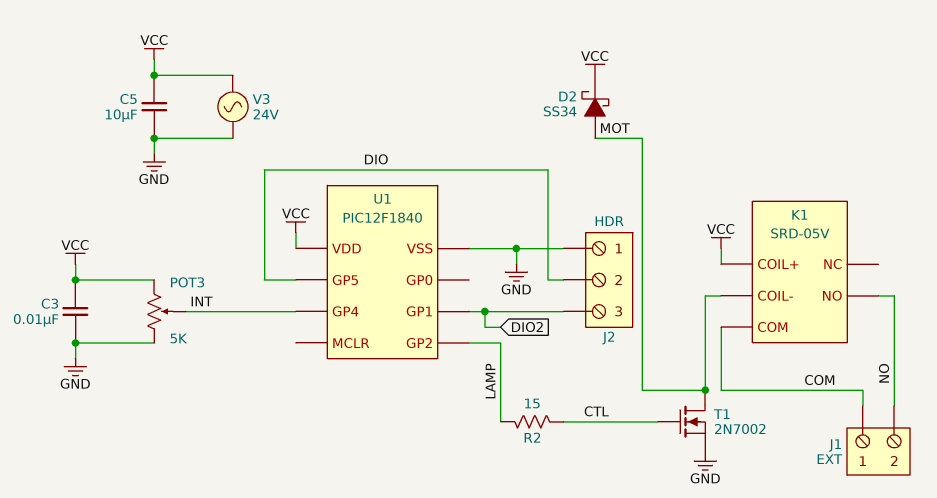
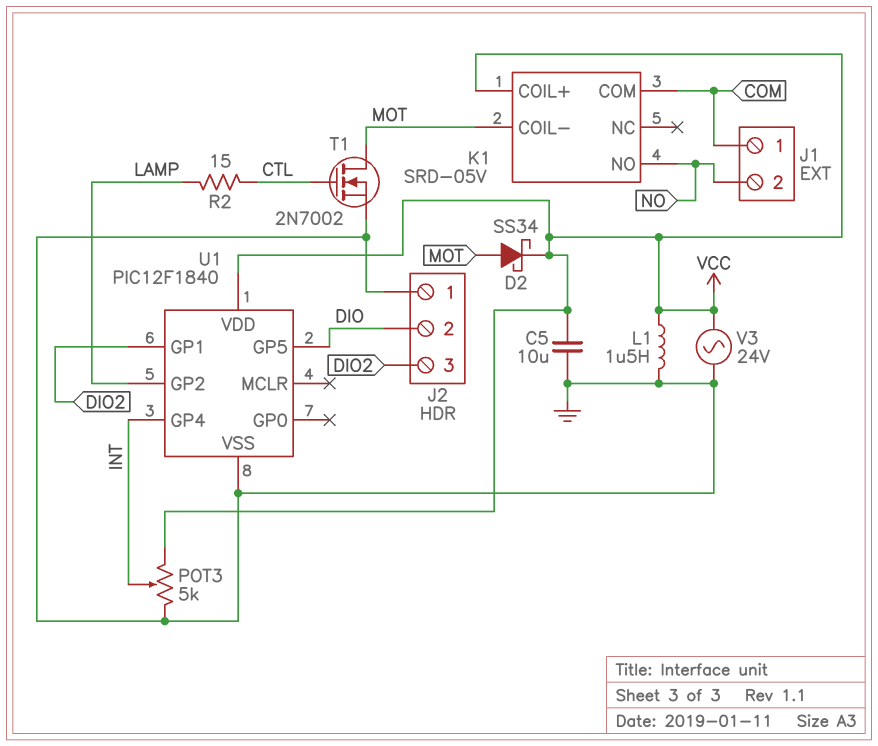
C3: 10nF (GND, VCC) -> none
L1: none -> 1.5uH (GND, VCC)

